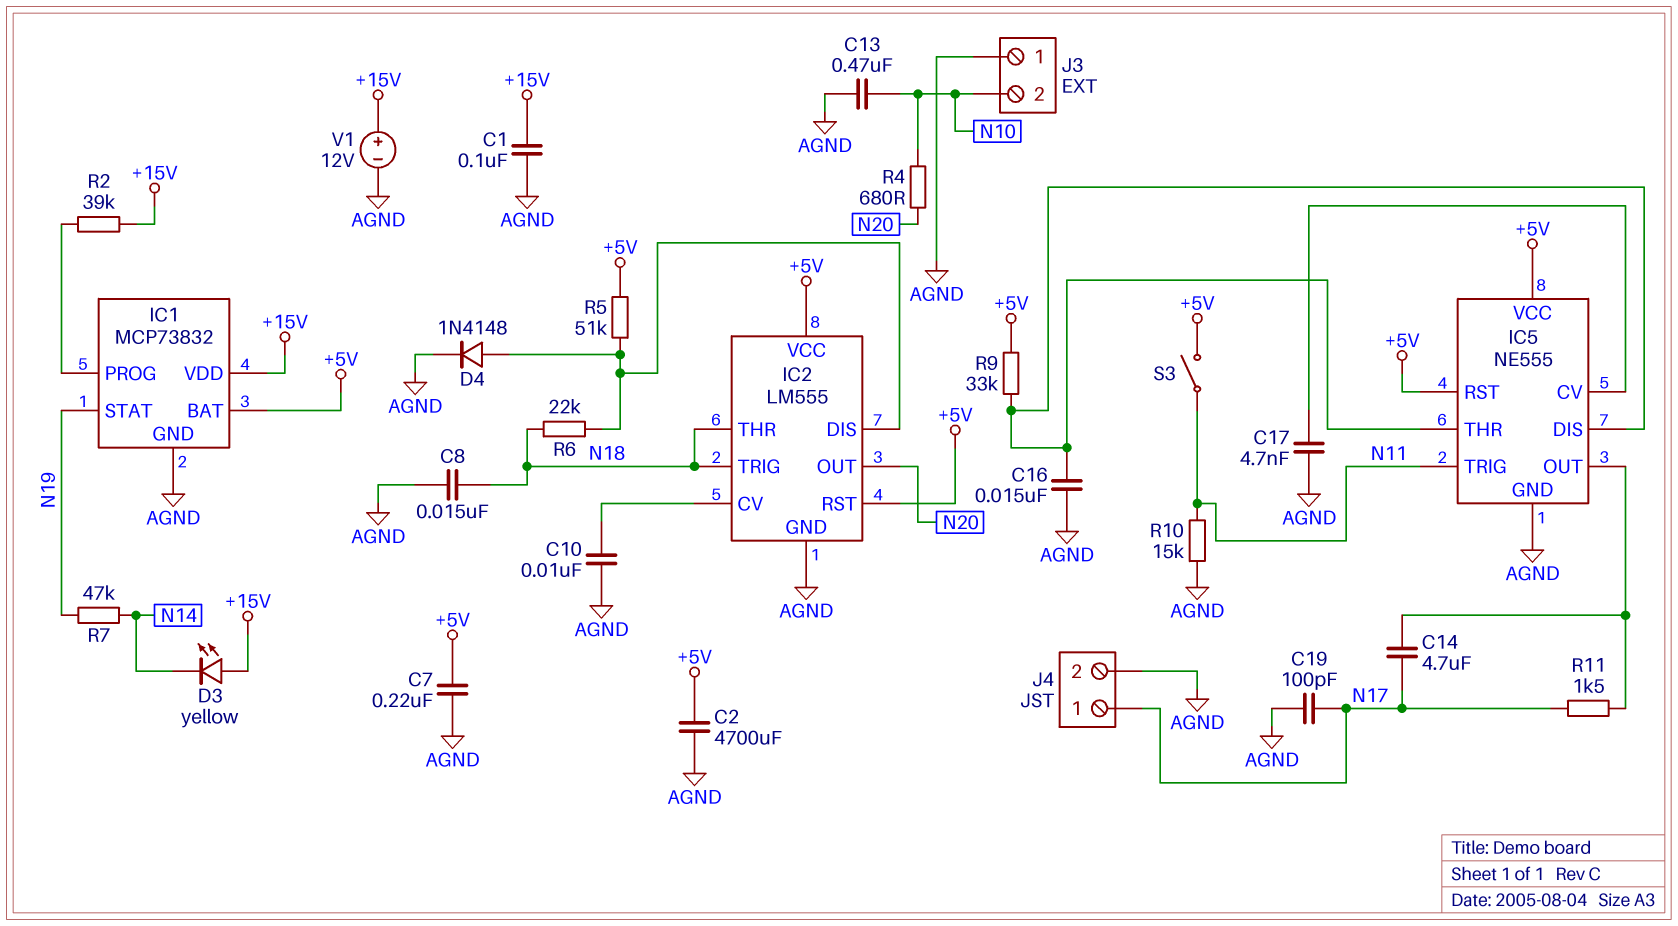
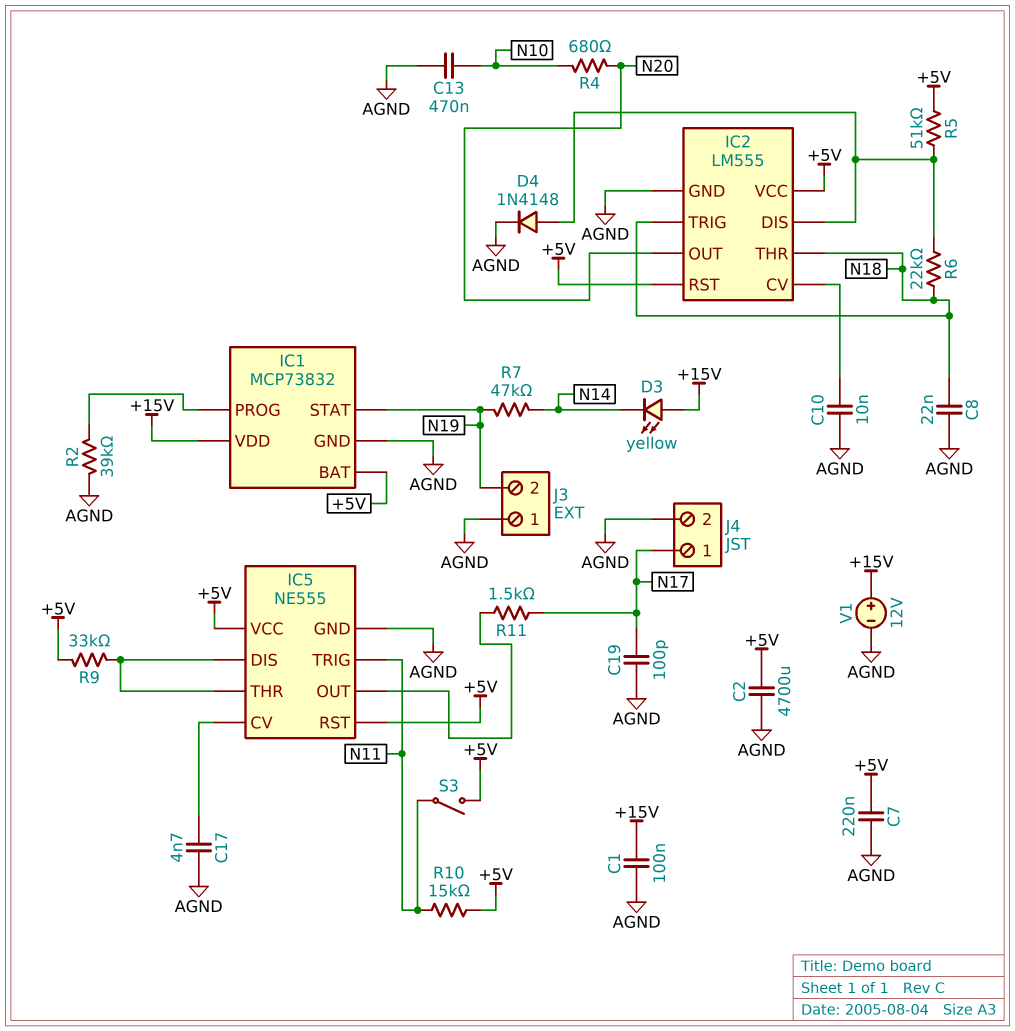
C8: 15nF (AGND, N18) -> 22nF (AGND, N18)
C14: 4.7uF (IC5/OUT, N17) -> none
C16: 15nF (AGND, IC5/DIS) -> none
J3 pin 2: N10 -> N19
R2: 39k (+15V, IC1/PROG) -> 39k (AGND, IC1/PROG)
R10: 15k (AGND, N11) -> 15k (+5V, N11)

